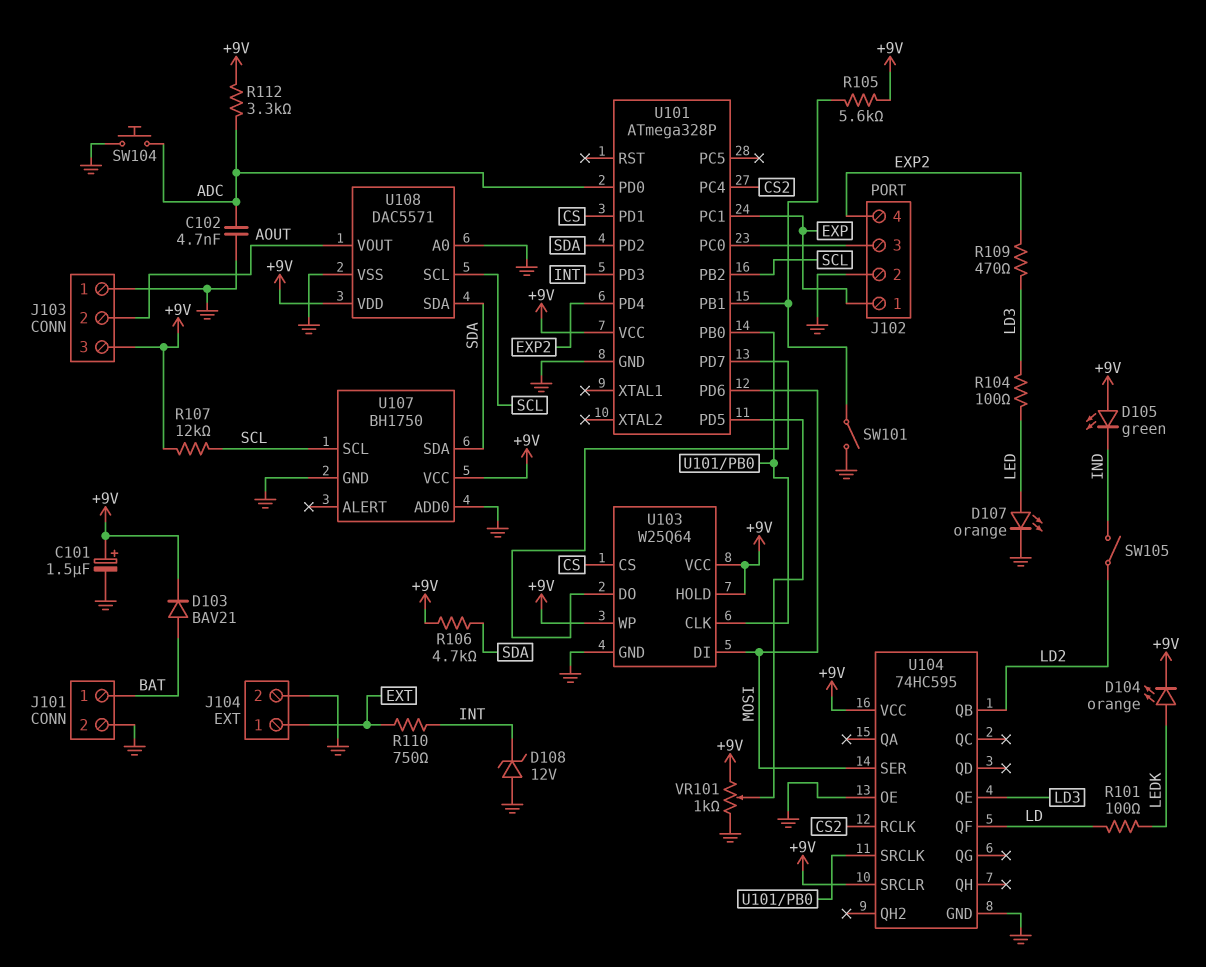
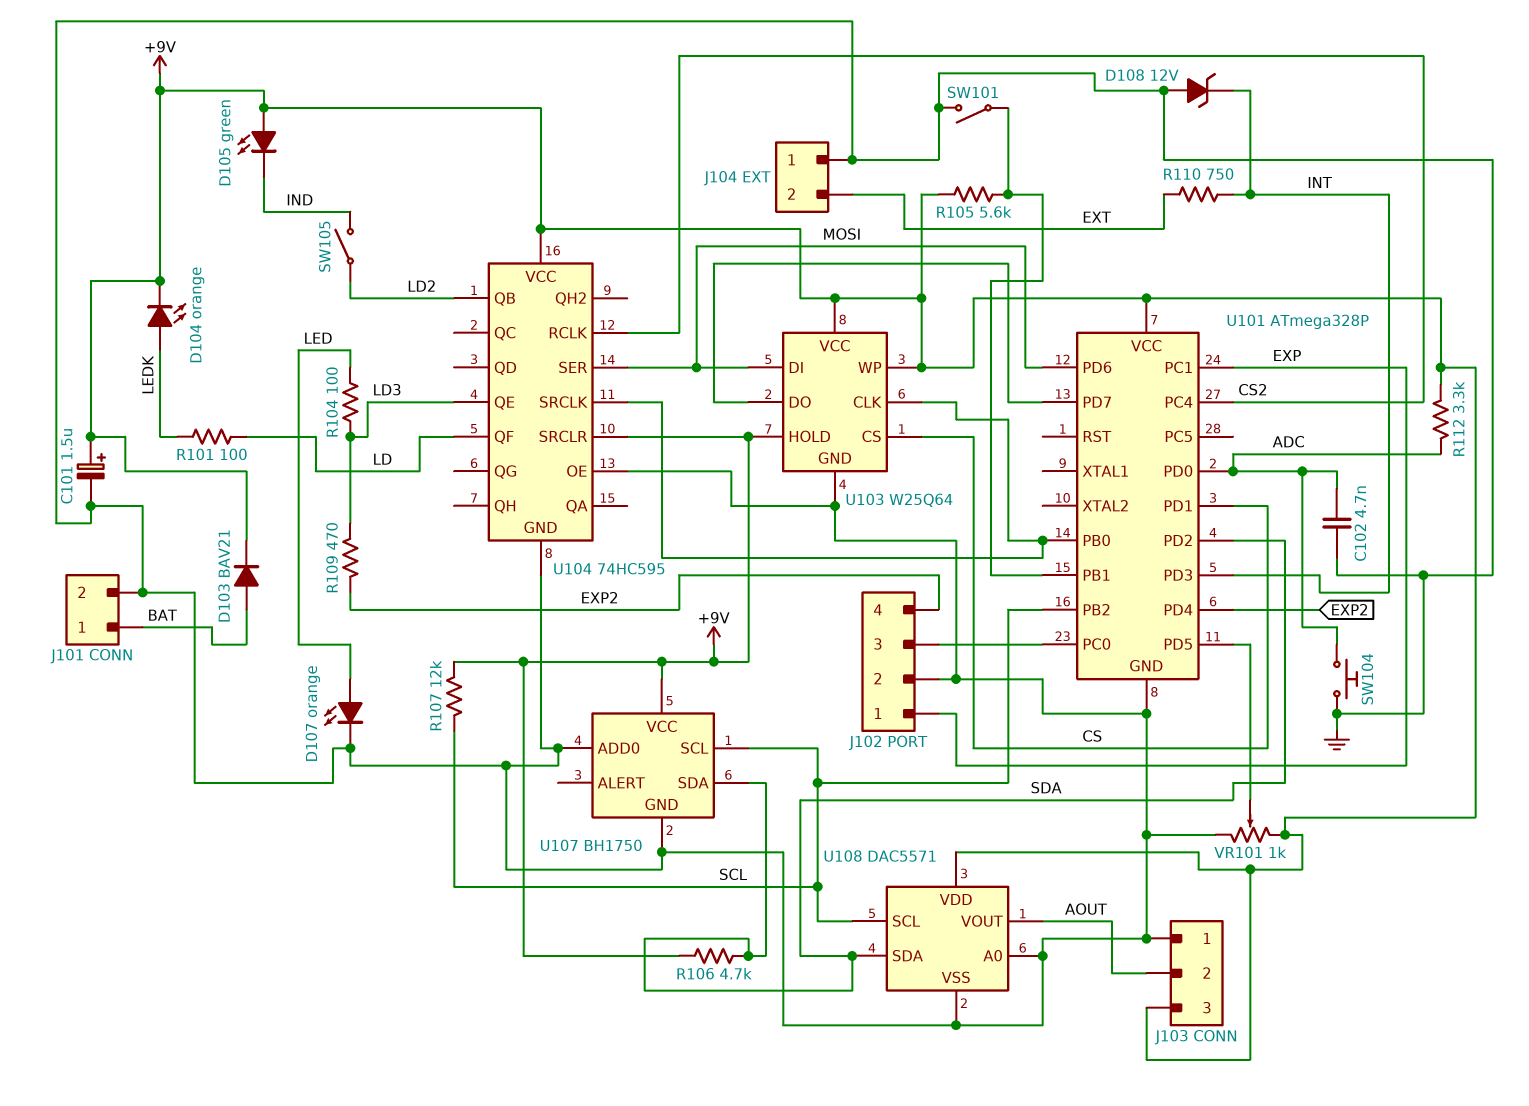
J104 pin 1: EXT -> GND
J104 pin 2: GND -> EXT

